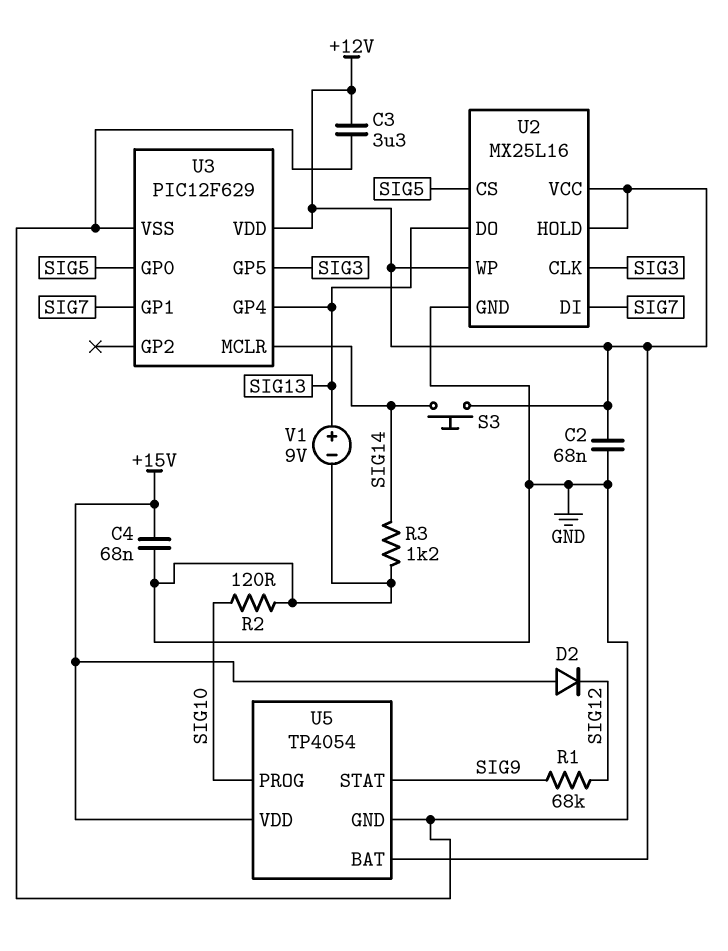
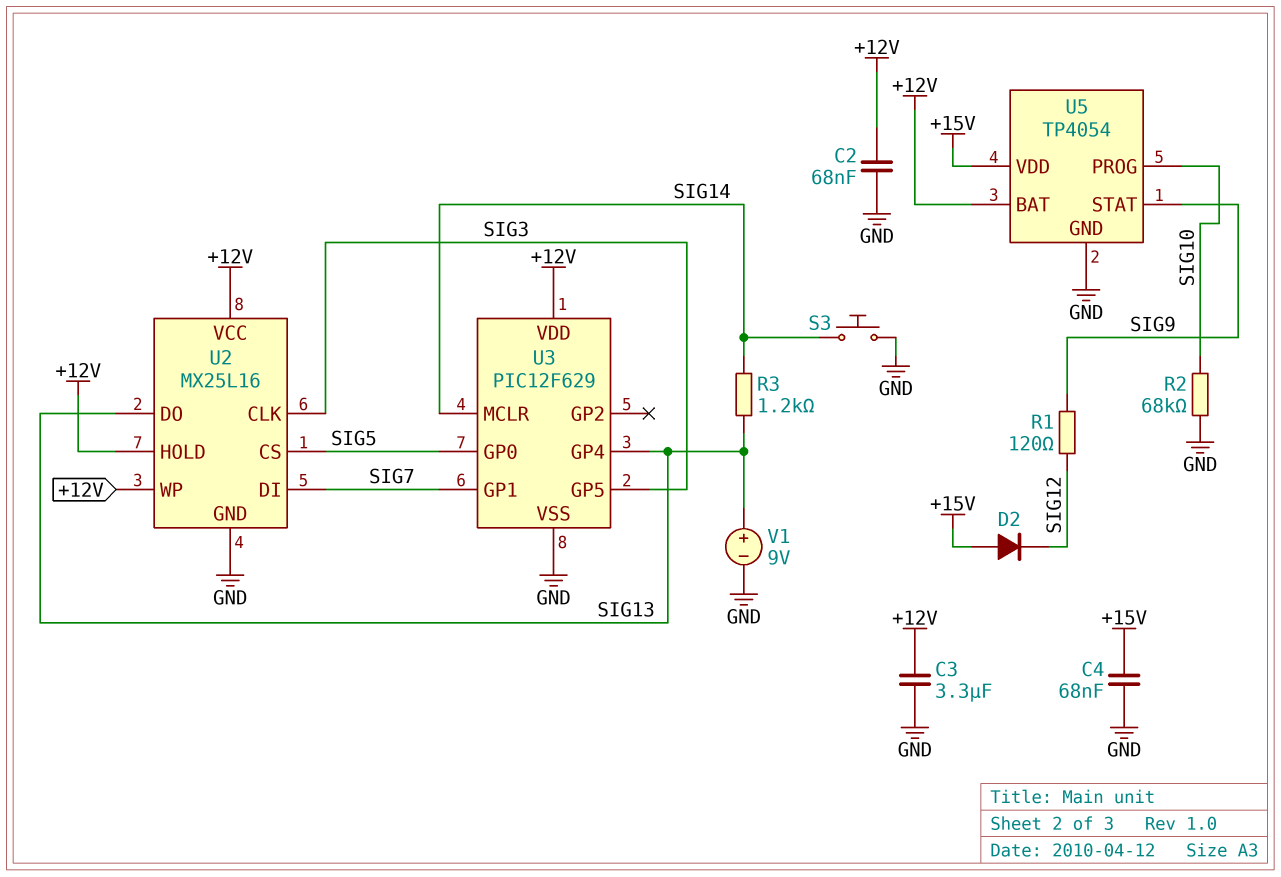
R1: 68k (SIG9, SIG12) -> 120 (SIG9, SIG12)
R2: 120 (GND, SIG10) -> 68k (GND, SIG10)
R3: 1.2k (GND, SIG14) -> 1.2k (SIG13, SIG14)
S3: button (+12V, SIG14) -> button (GND, SIG14)

